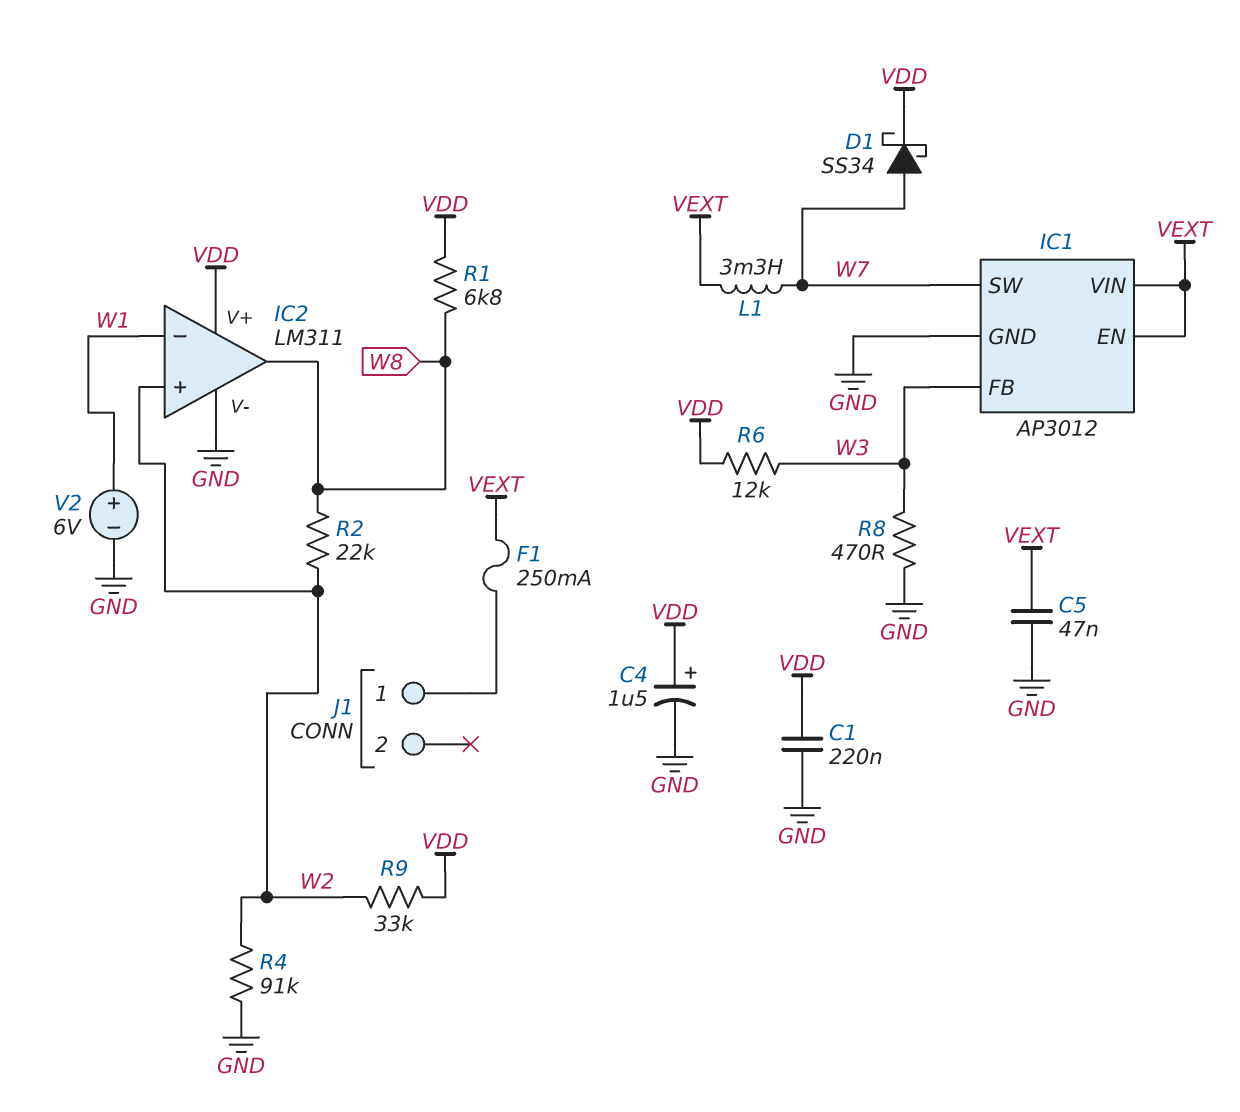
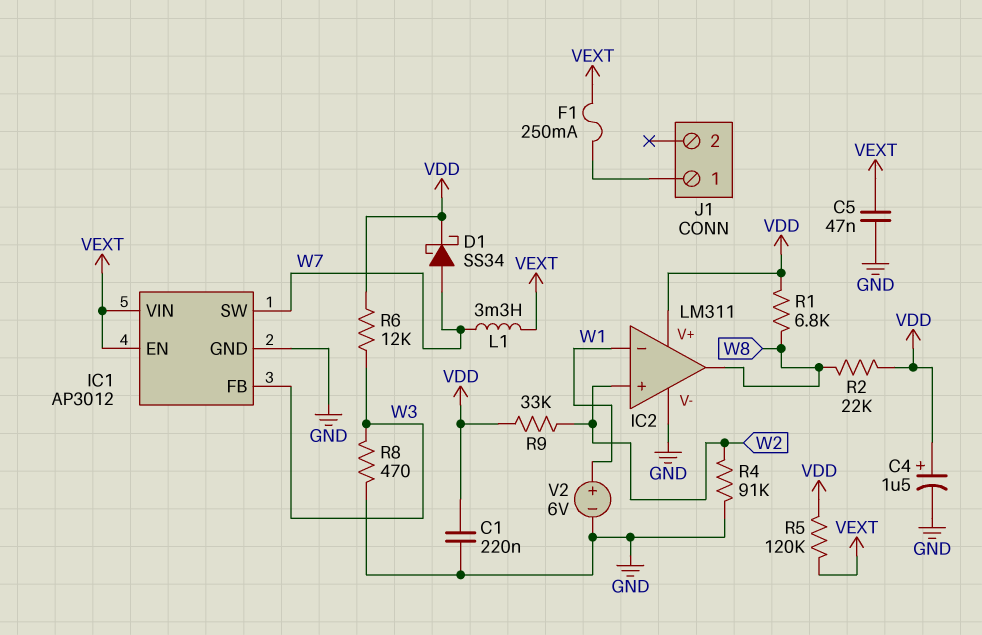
R2: 22k (W2, W8) -> 22k (VDD, W8)
R5: none -> 120k (VDD, VEXT)

